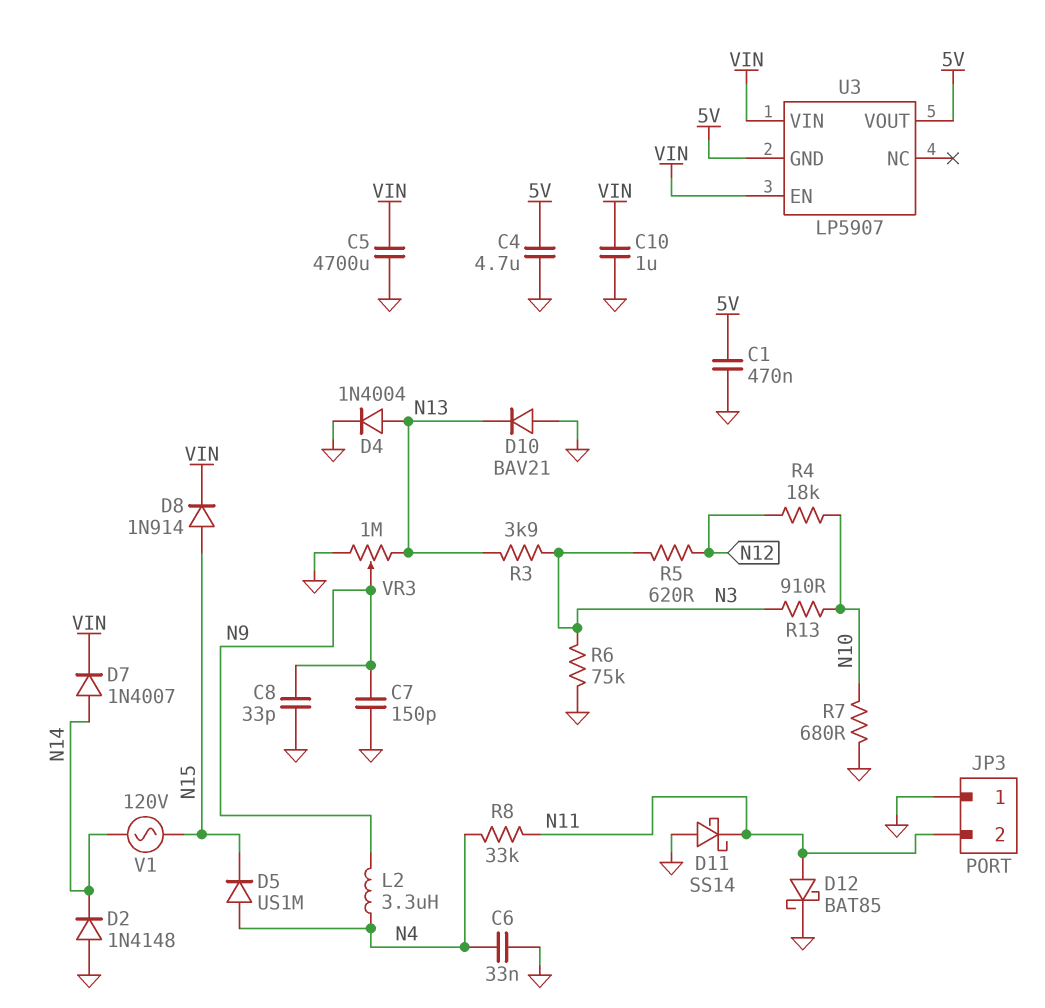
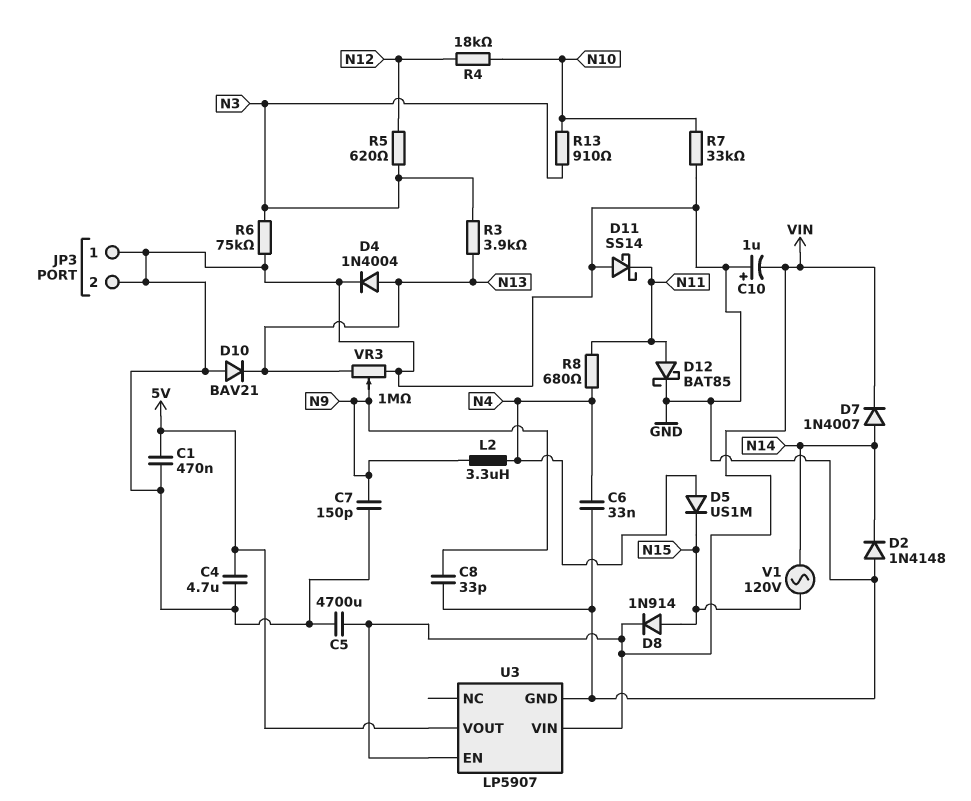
C10: 1uF (GND, VIN) -> 1uF (plus GND, minus VIN)
JP3 pin 2: N11 -> GND
R7: 680 (GND, N10) -> 33k (GND, N10)
R8: 33k (N4, N11) -> 680 (N4, N11)
U3 pin GND: 5V -> GND

